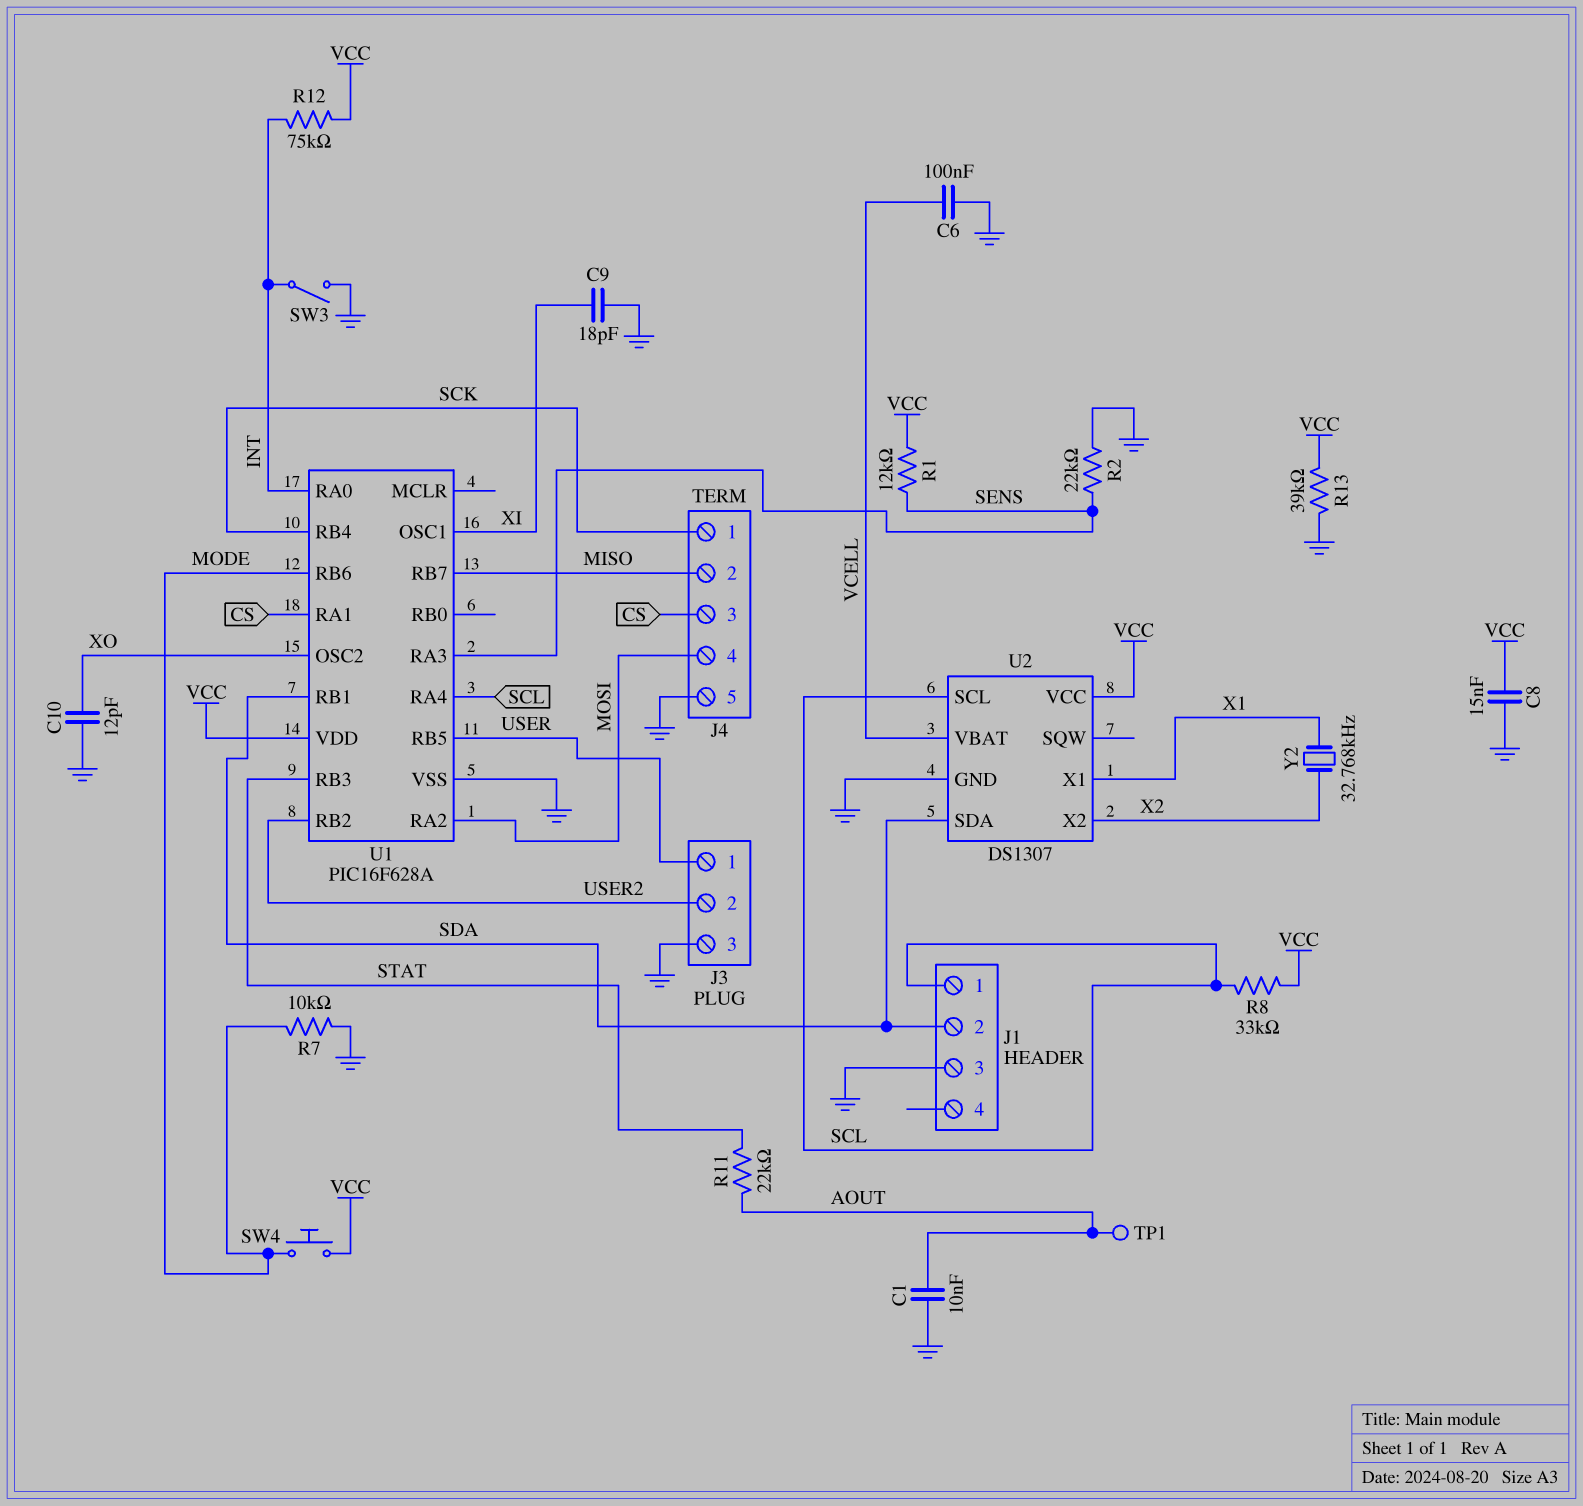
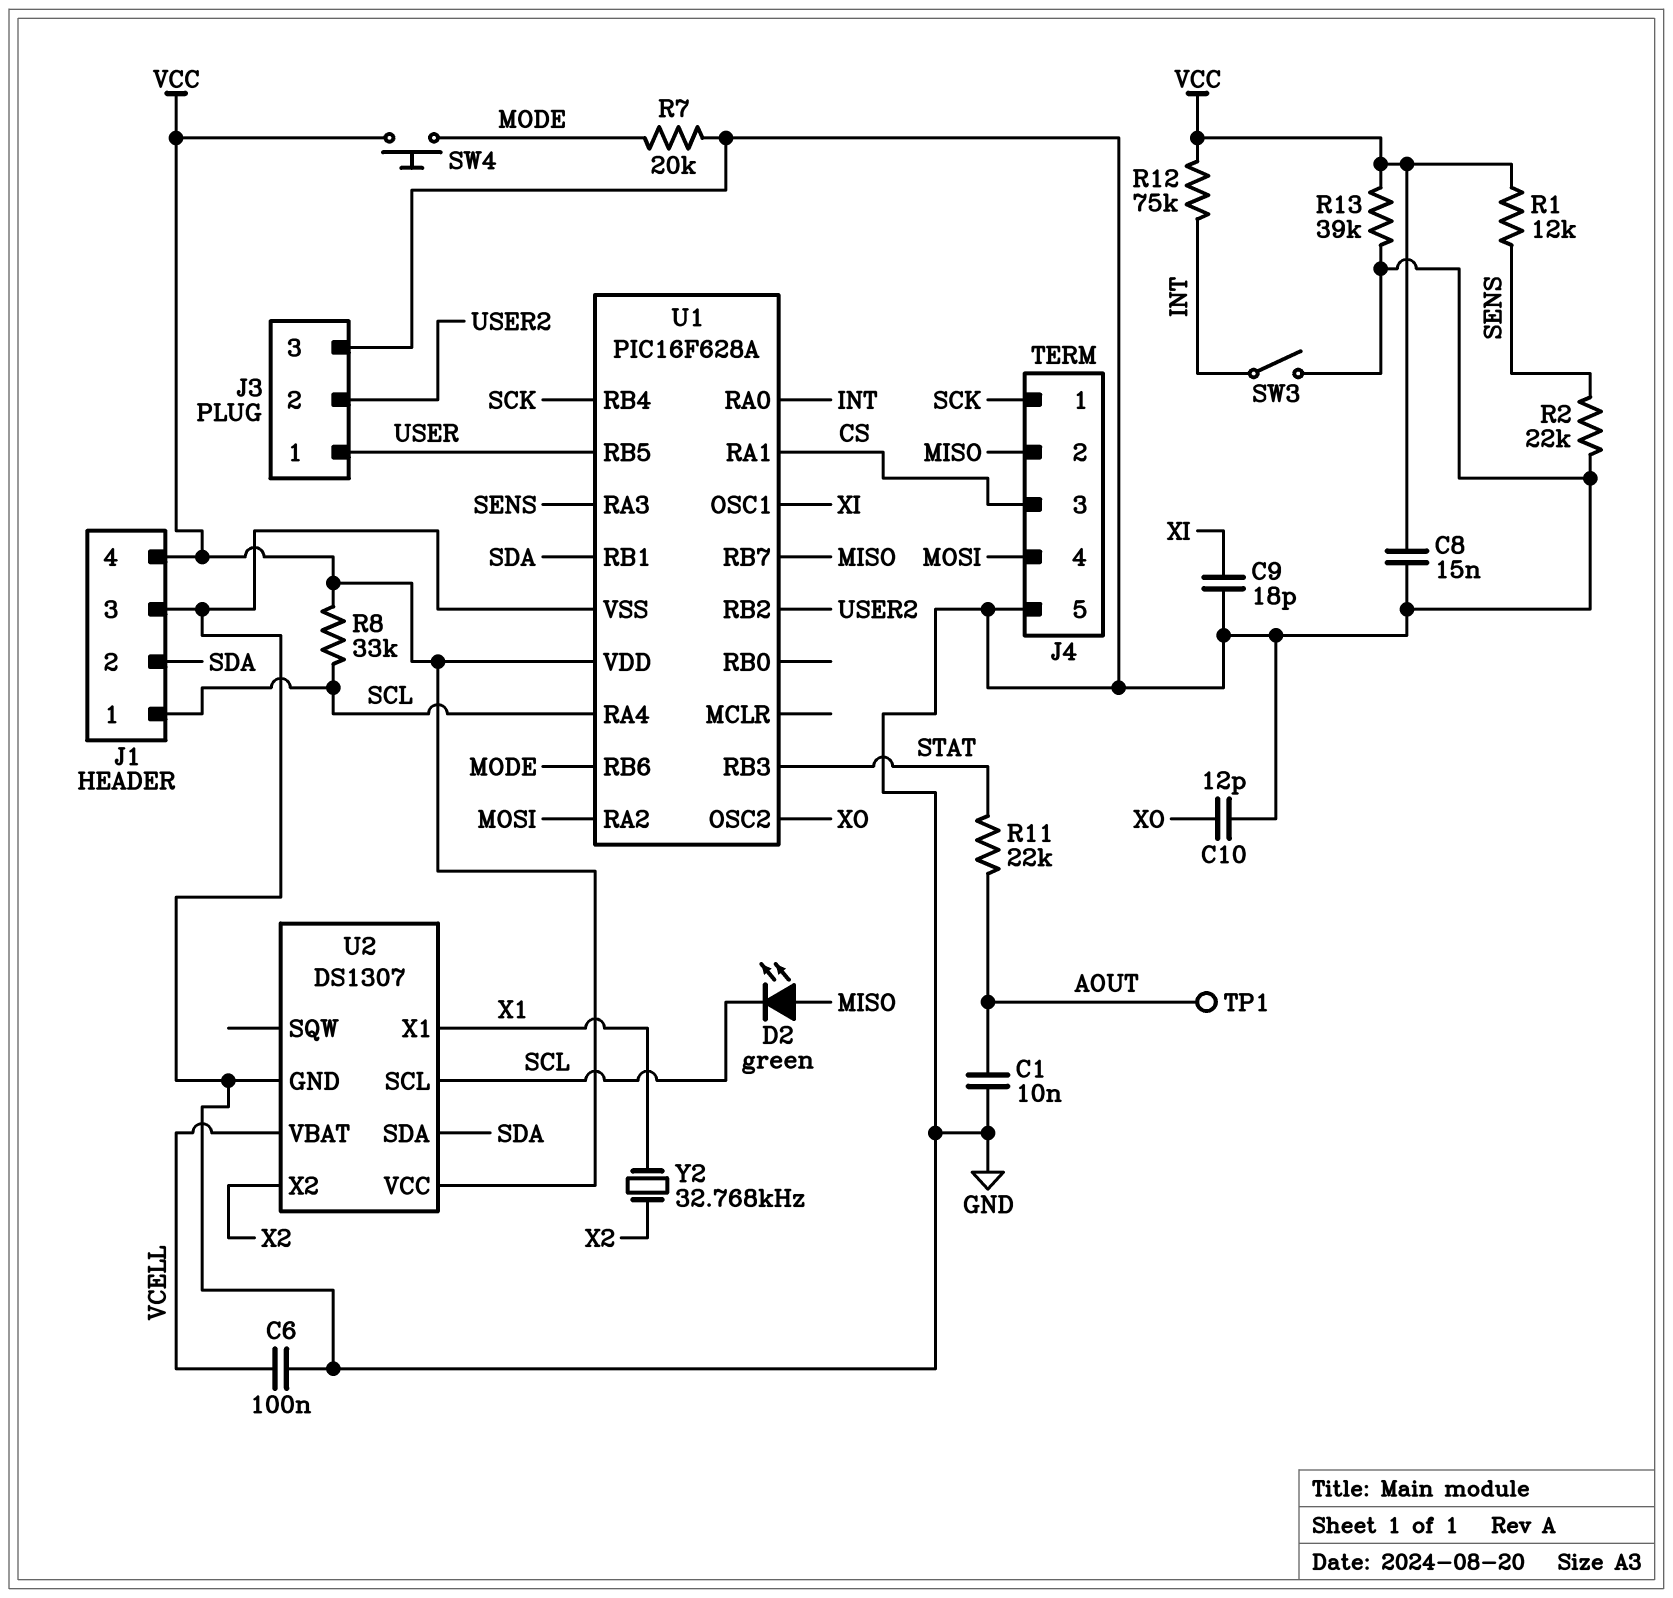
D2: none -> LED green (A MISO, K SCL)
J1 pin 4: none -> VCC
R7: 10k (GND, MODE) -> 20k (GND, MODE)

